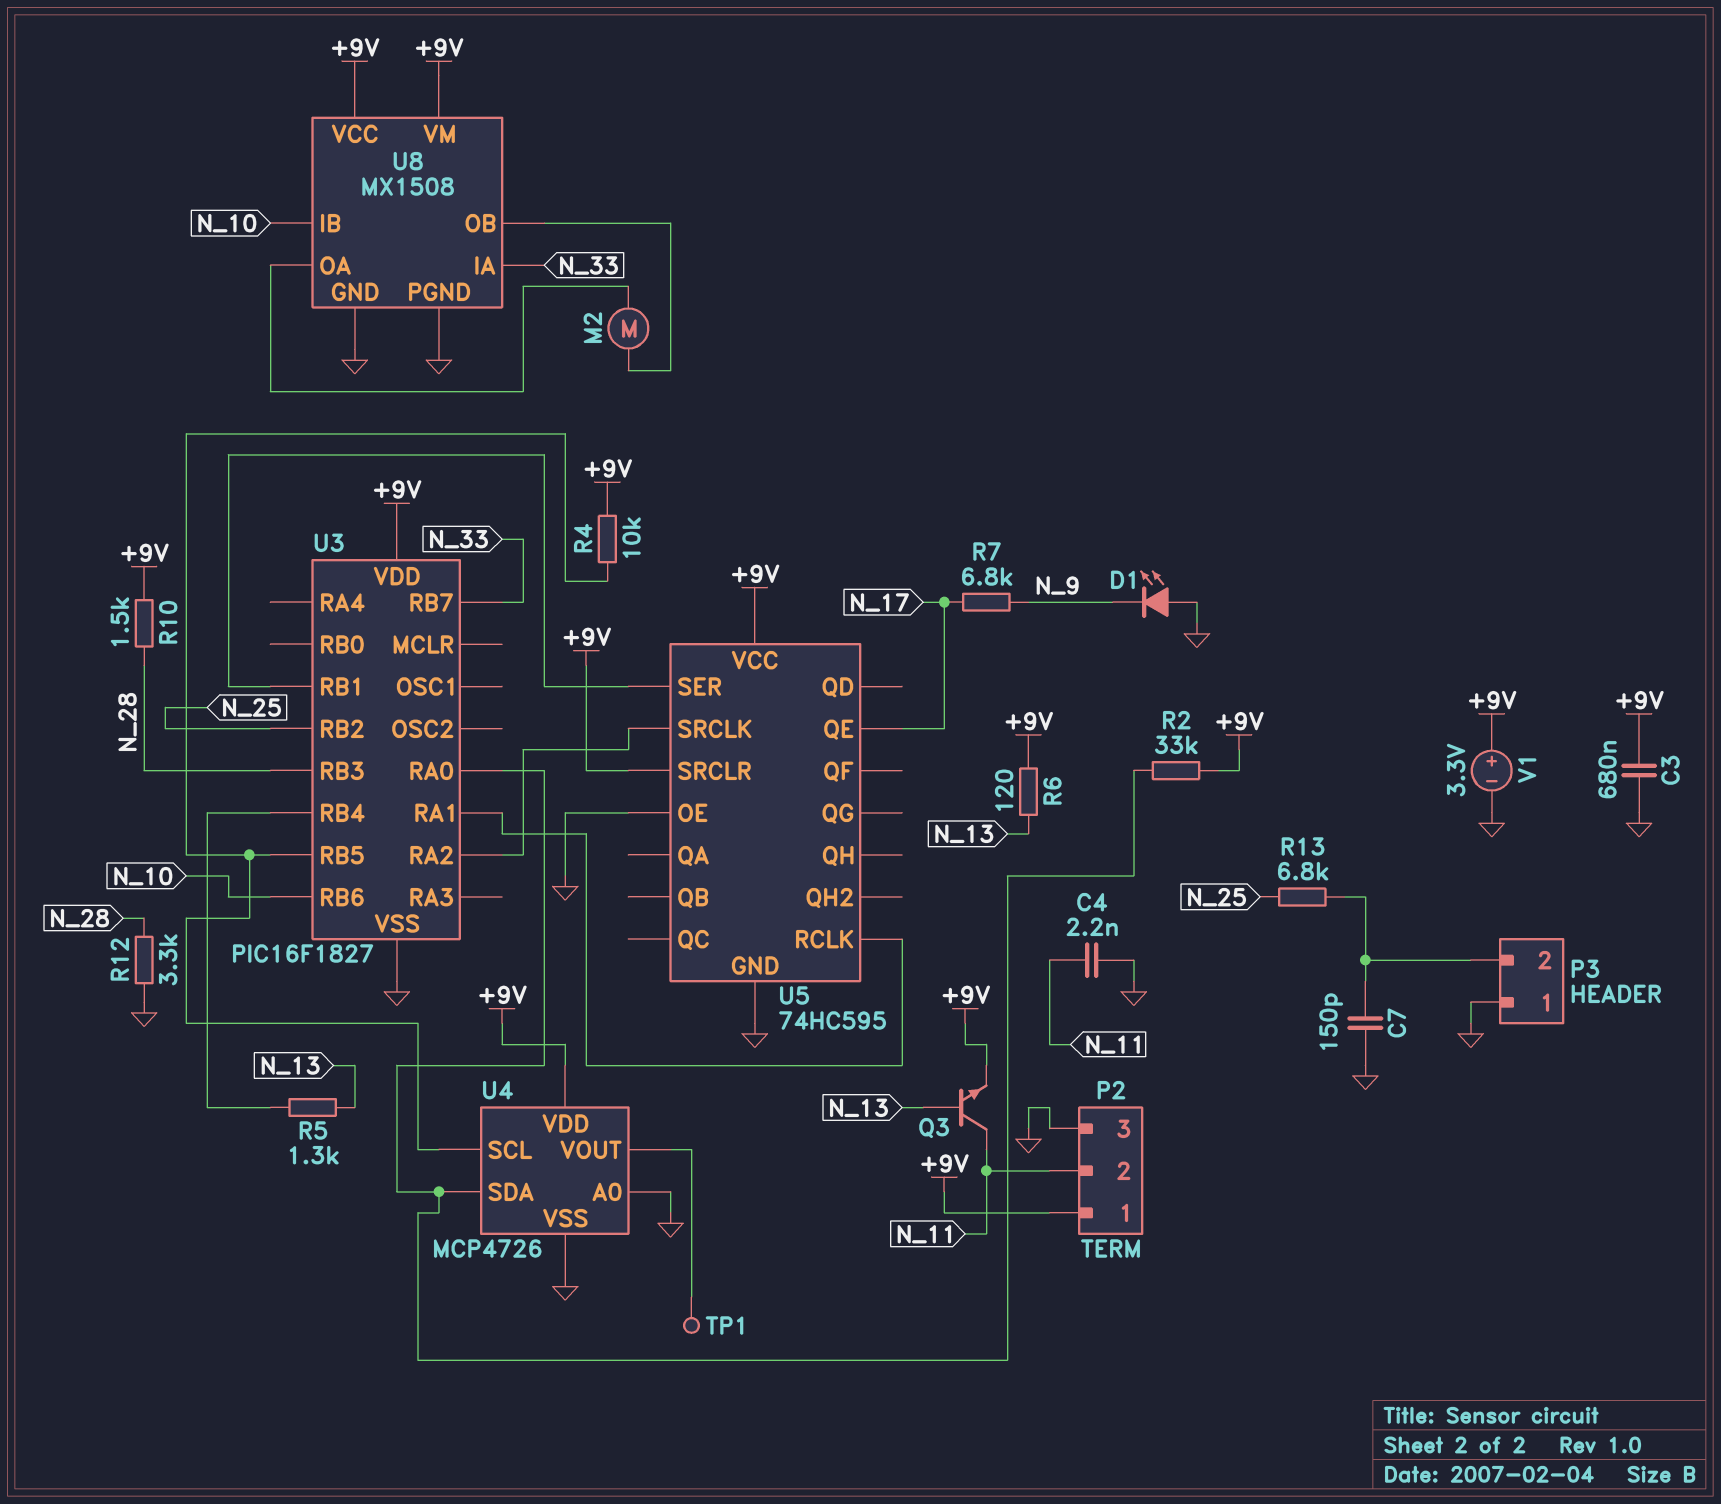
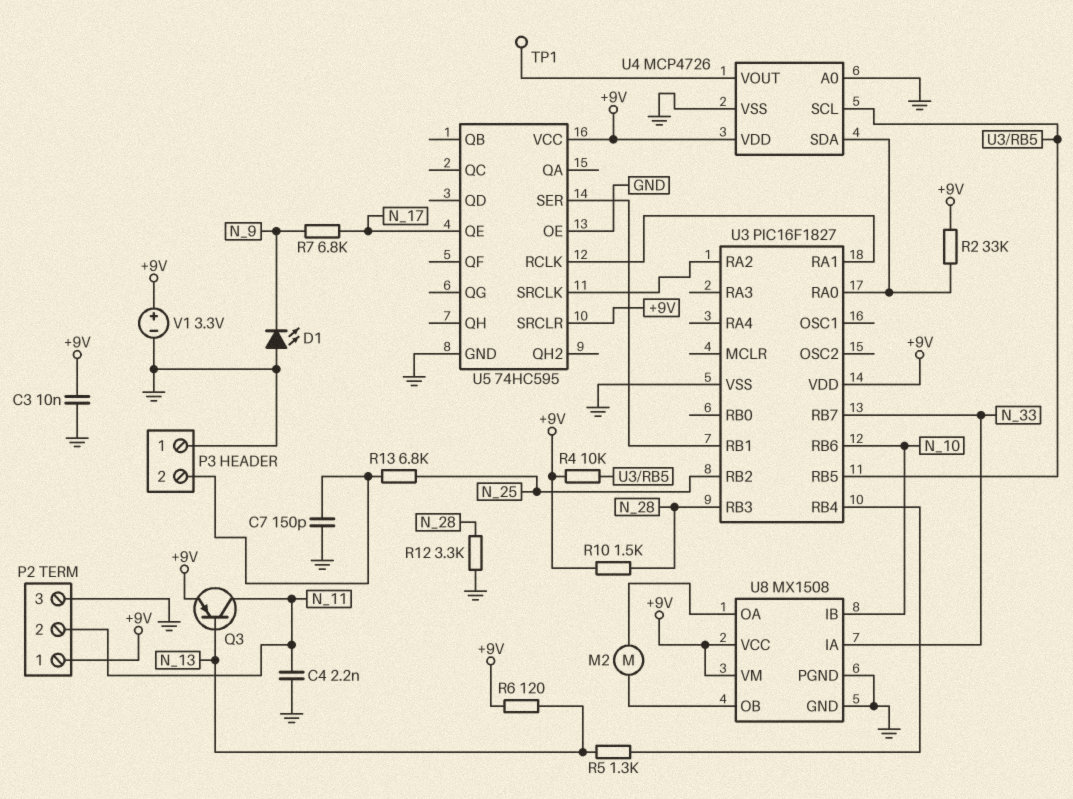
C3: 680nF (+9V, GND) -> 10nF (+9V, GND)
Q3: NPN (B N_13, C N_11, E +9V) -> PNP (B N_13, C N_11, E +9V)

